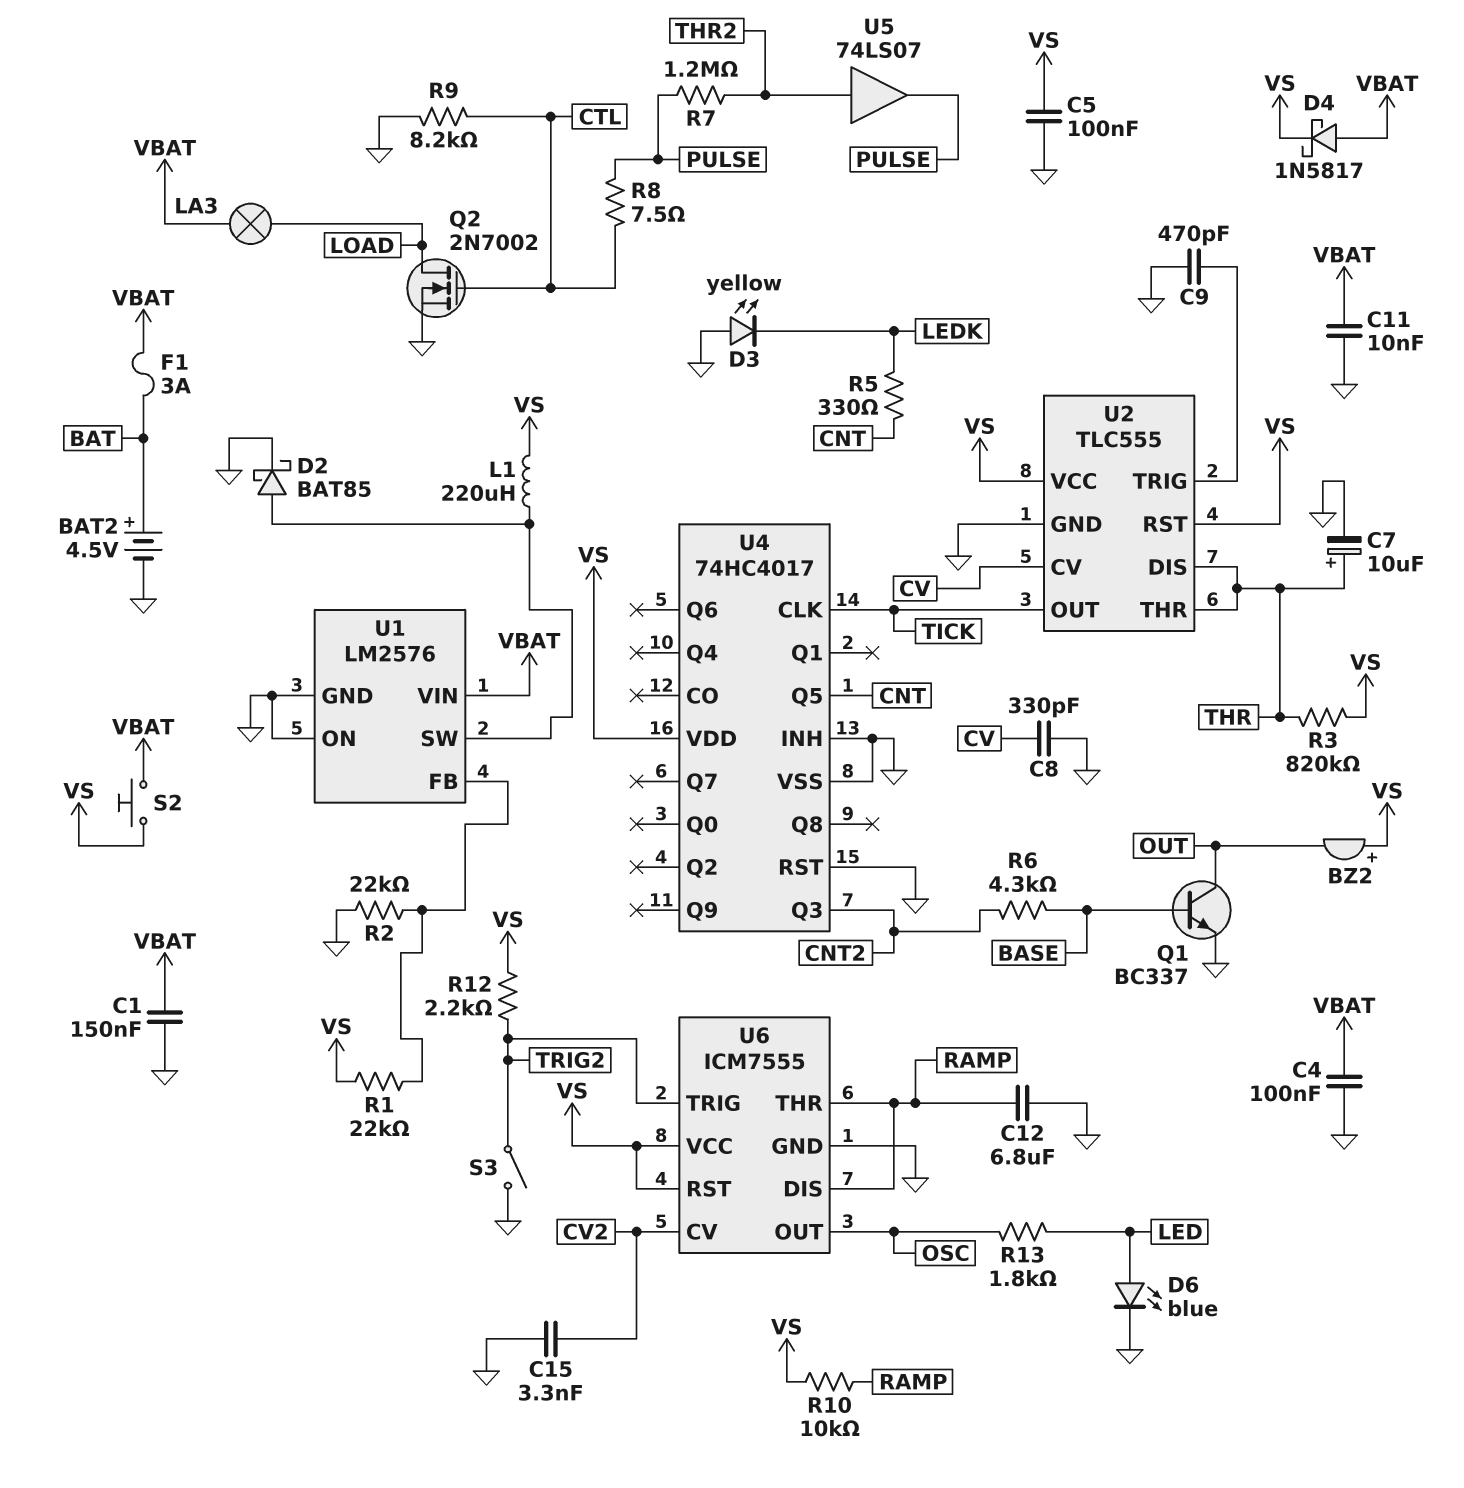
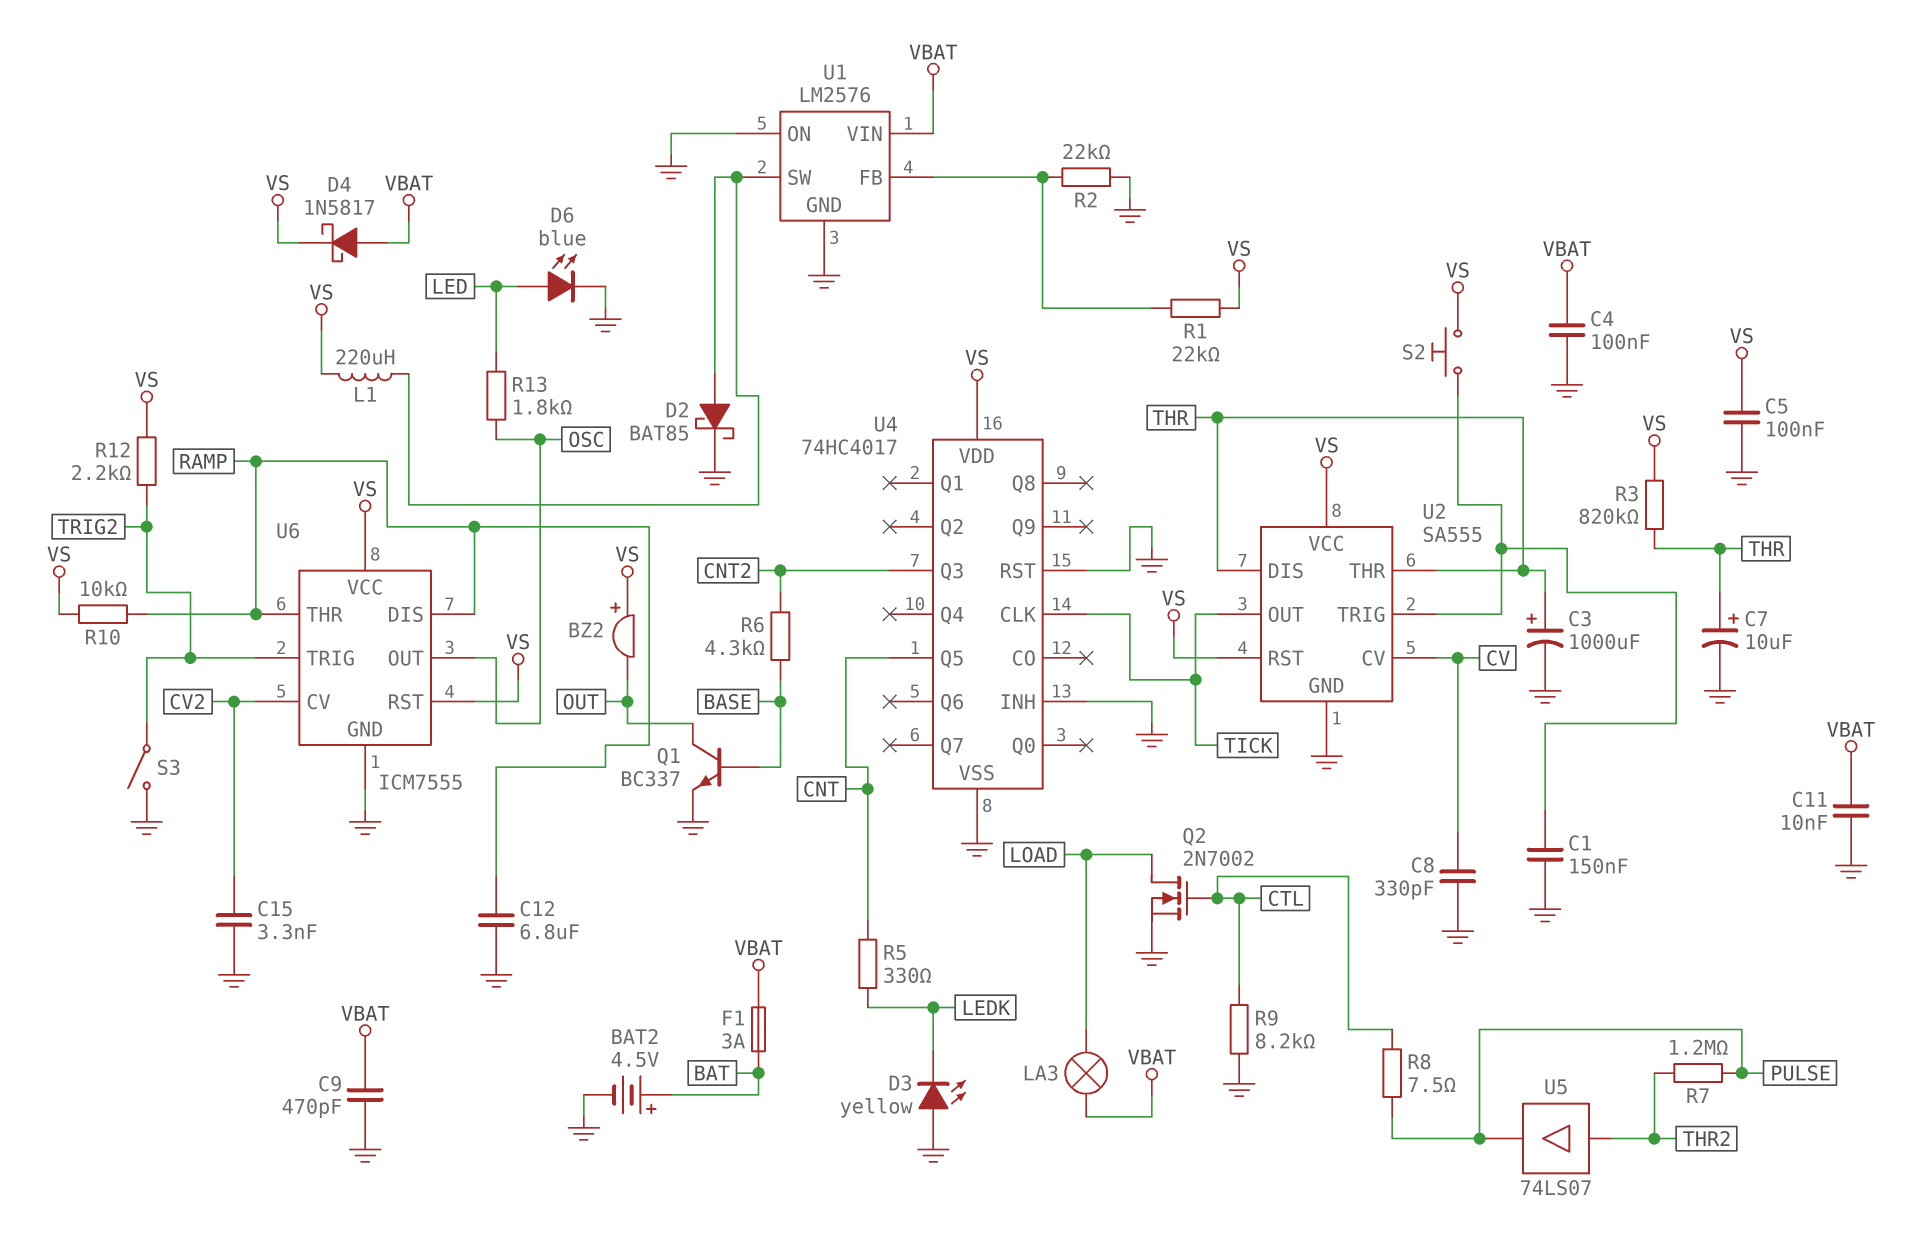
C1: 150nF (GND, VBAT) -> 150nF (GND, U2/TRIG)
C3: none -> 1000uF (plus THR, minus GND)
C9: 470pF (GND, U2/TRIG) -> 470pF (GND, VBAT)
S2: button (VBAT, VS) -> button (U2/TRIG, VS)
U2: TLC555 -> SA555

